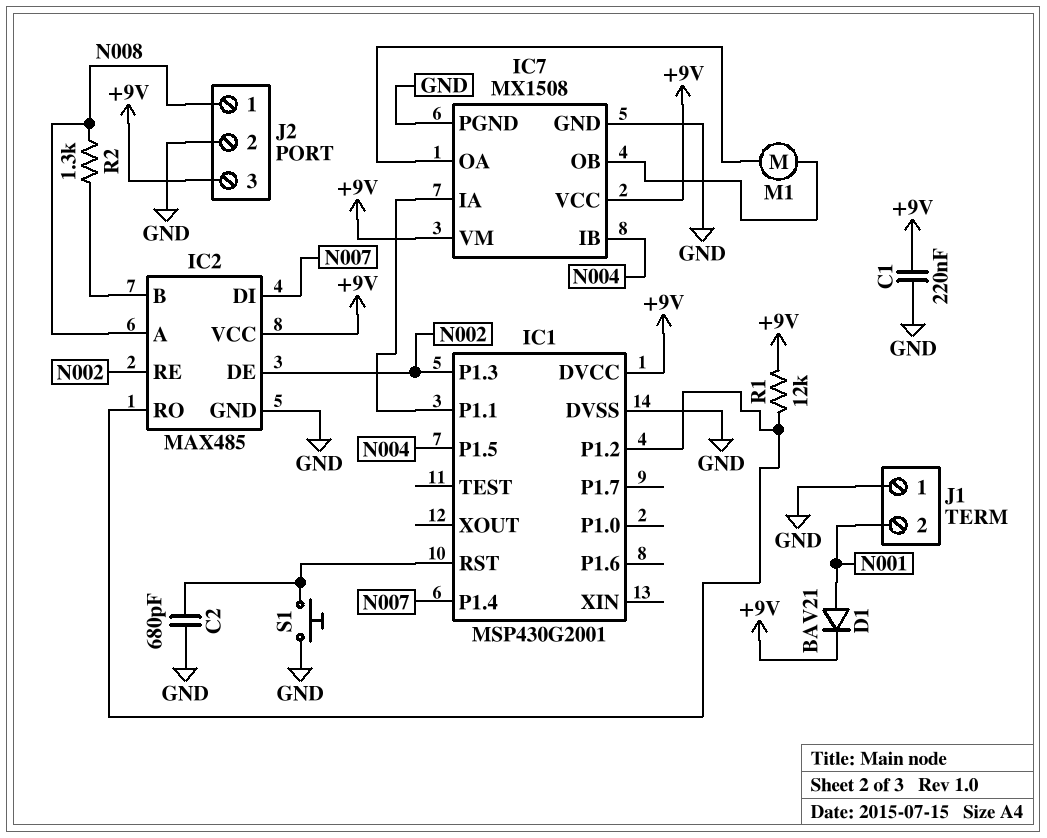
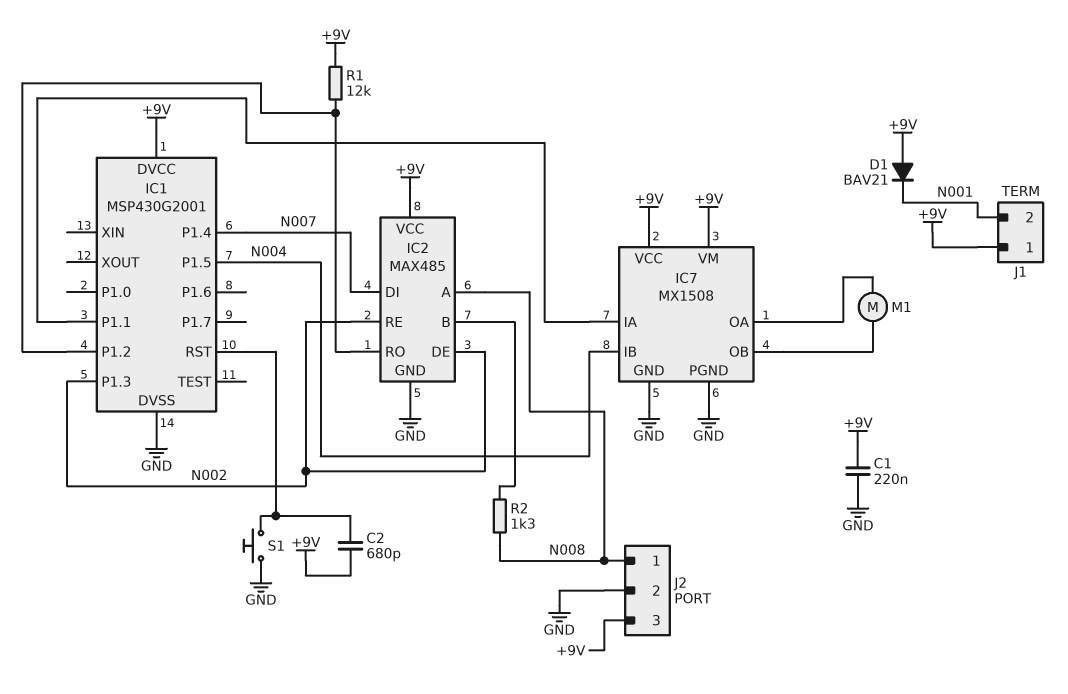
C2: 680pF (GND, IC1/RST) -> 680pF (+9V, IC1/RST)
D1: diode BAV21 (A N001, K +9V) -> diode BAV21 (A +9V, K N001)
J1 pin 1: GND -> +9V

